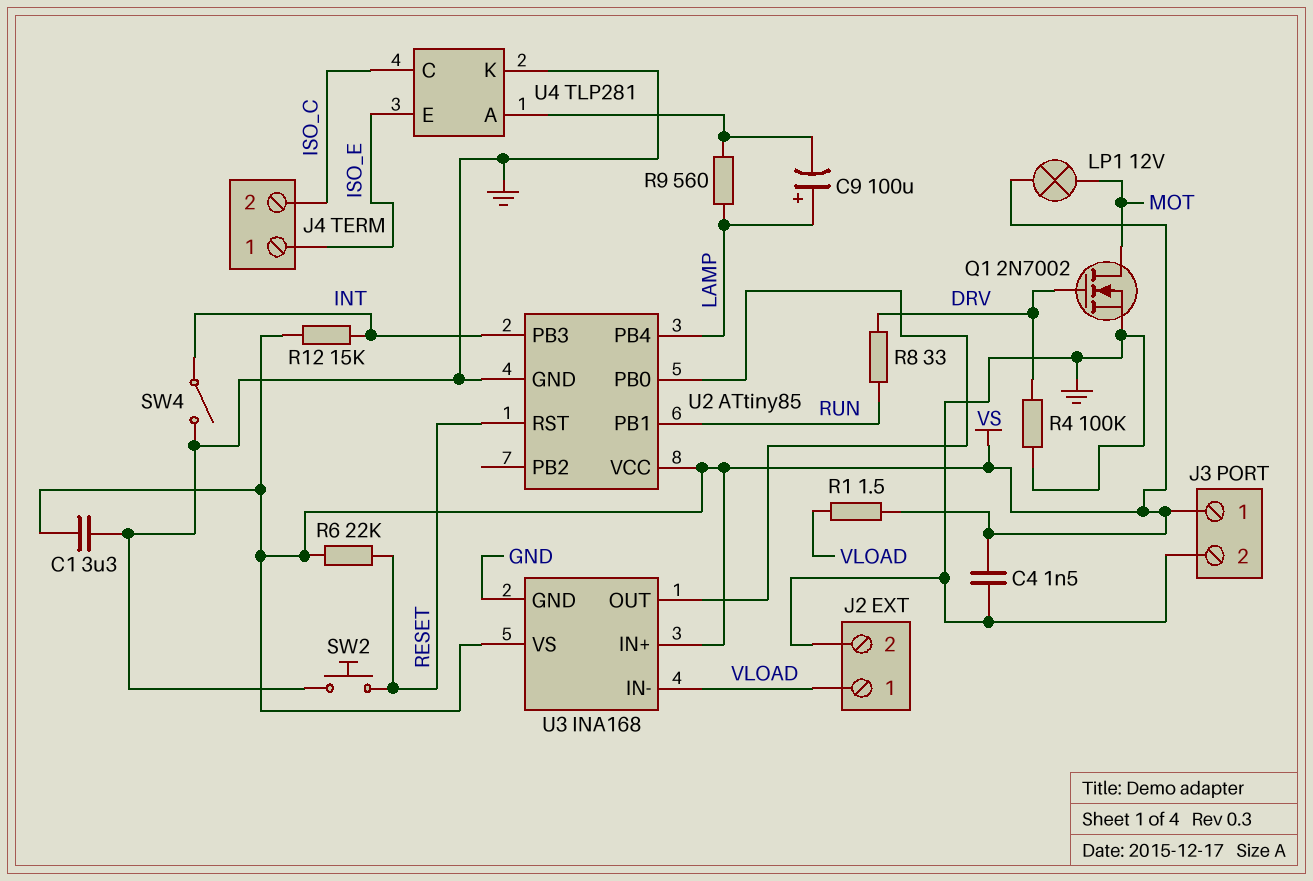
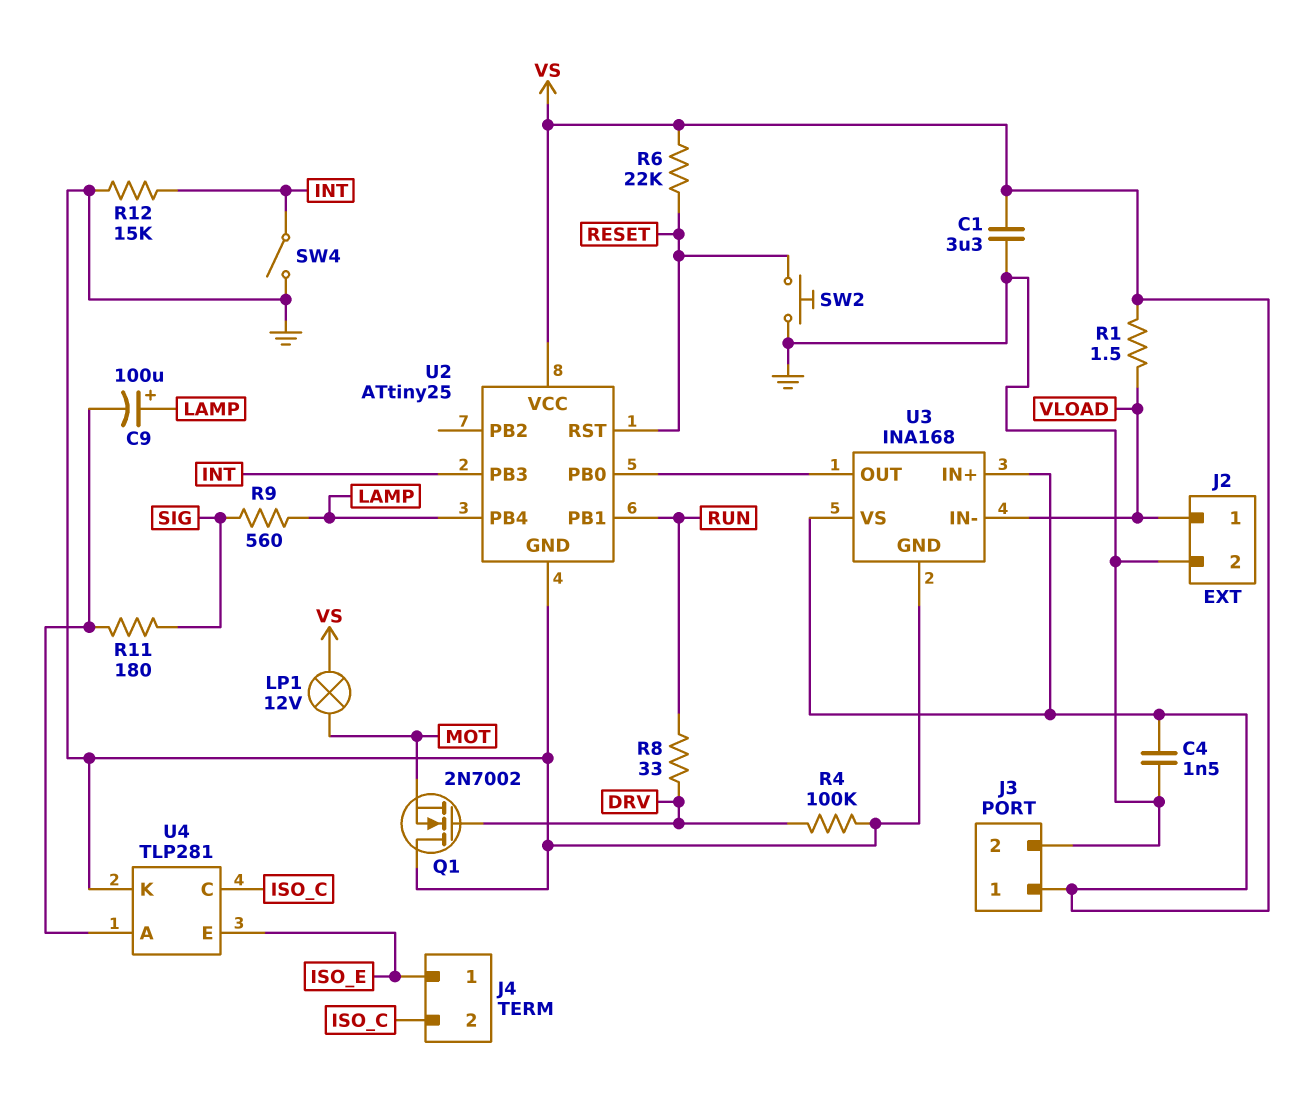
Q1: NMOS 2N7002 (G DRV, D MOT, S GND) -> NMOS 2N7002 (G DRV, D GND, S MOT)
R9: 560 (LAMP, U4/A) -> 560 (LAMP, SIG)
R11: none -> 180 (SIG, U4/A)
R12: 15k (INT, VS) -> 15k (GND, INT)
U2: ATtiny85 -> ATtiny25

